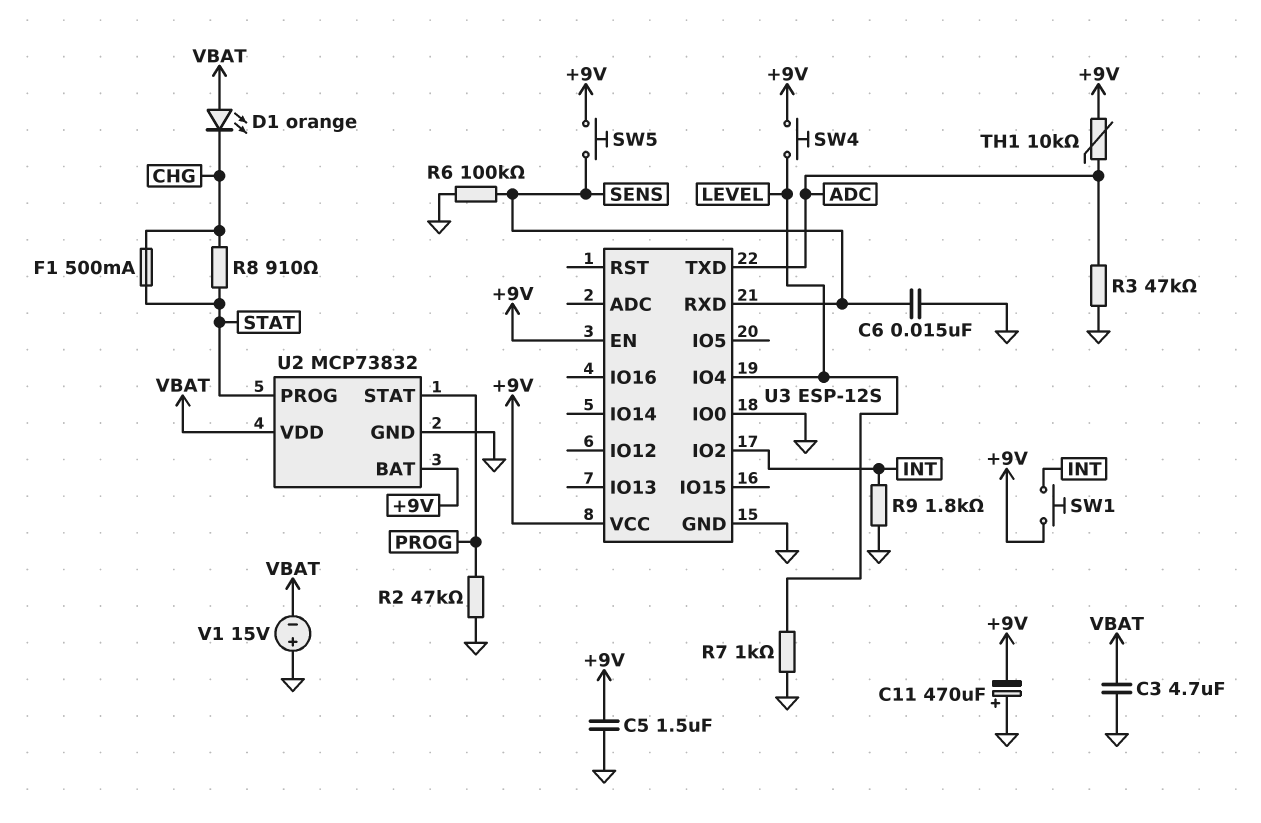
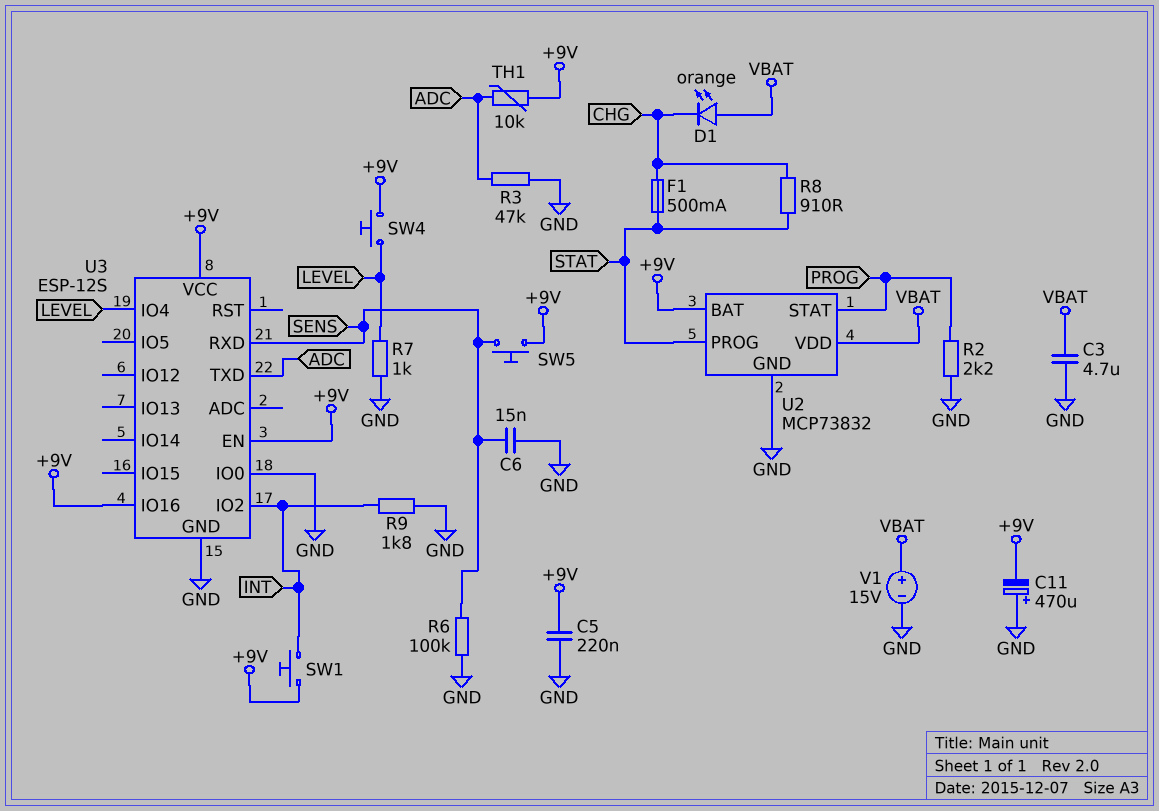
C5: 1.5uF (+9V, GND) -> 220nF (+9V, GND)
R2: 47k (GND, PROG) -> 2.2k (GND, PROG)
U3 pin IO16: none -> +9V
V1: 15V (plus GND, minus VBAT) -> 15V (plus VBAT, minus GND)

